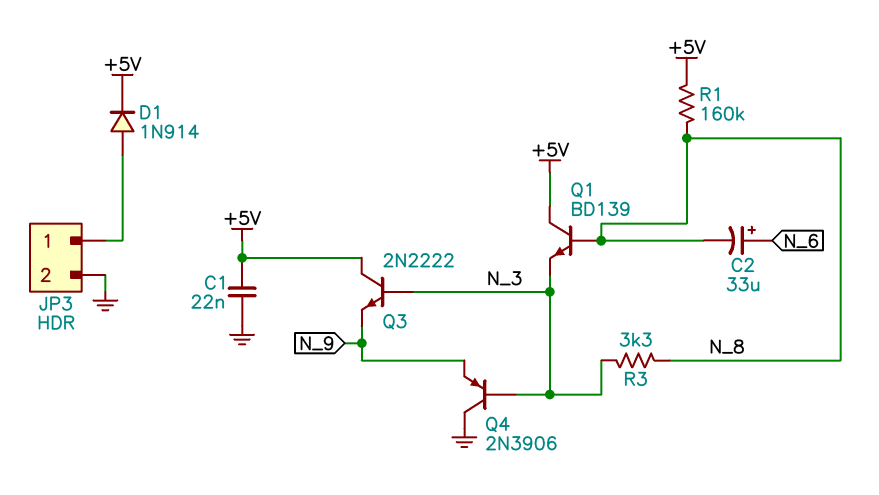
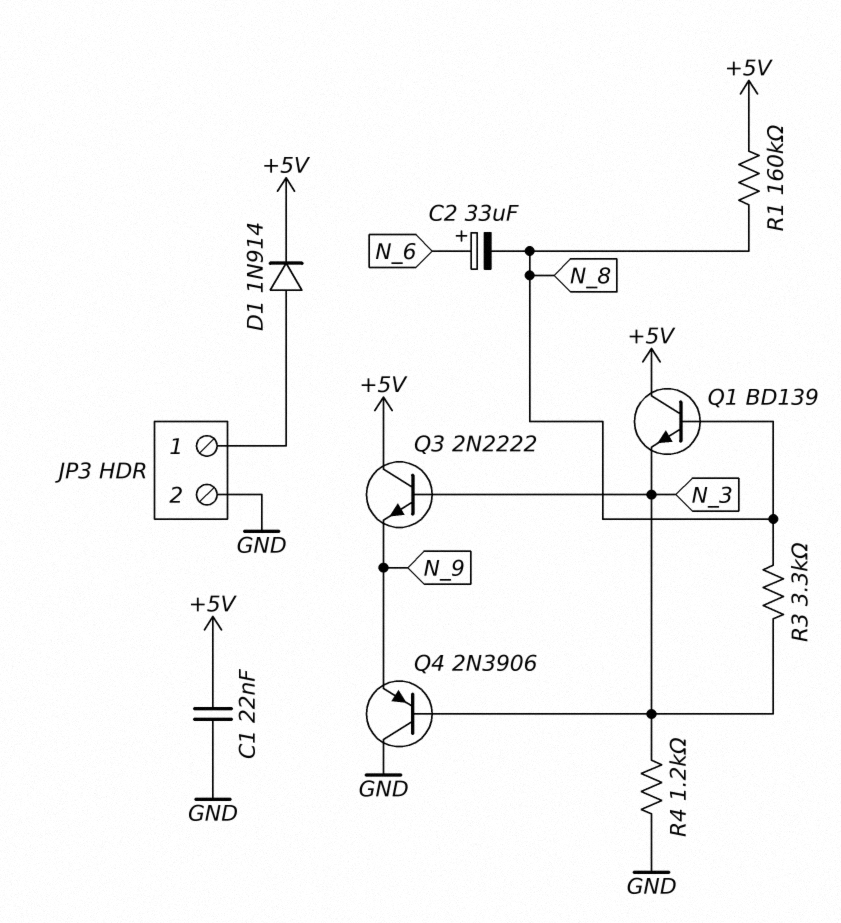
R4: none -> 1.2k (GND, N_3)

